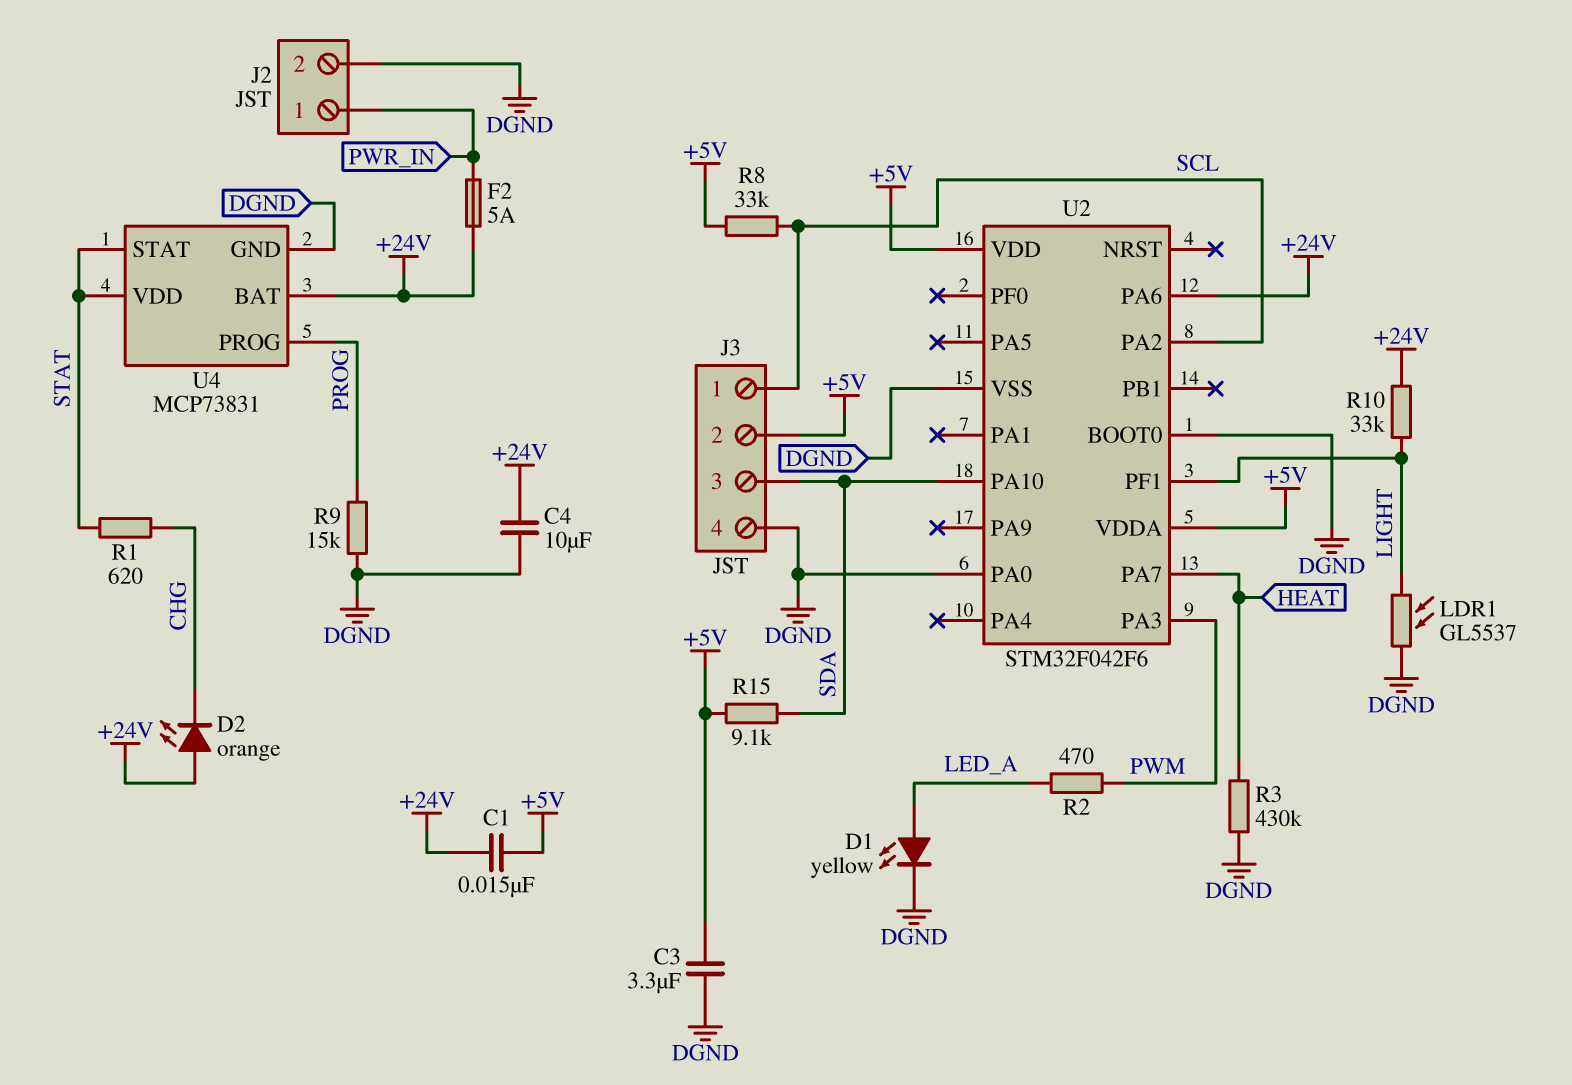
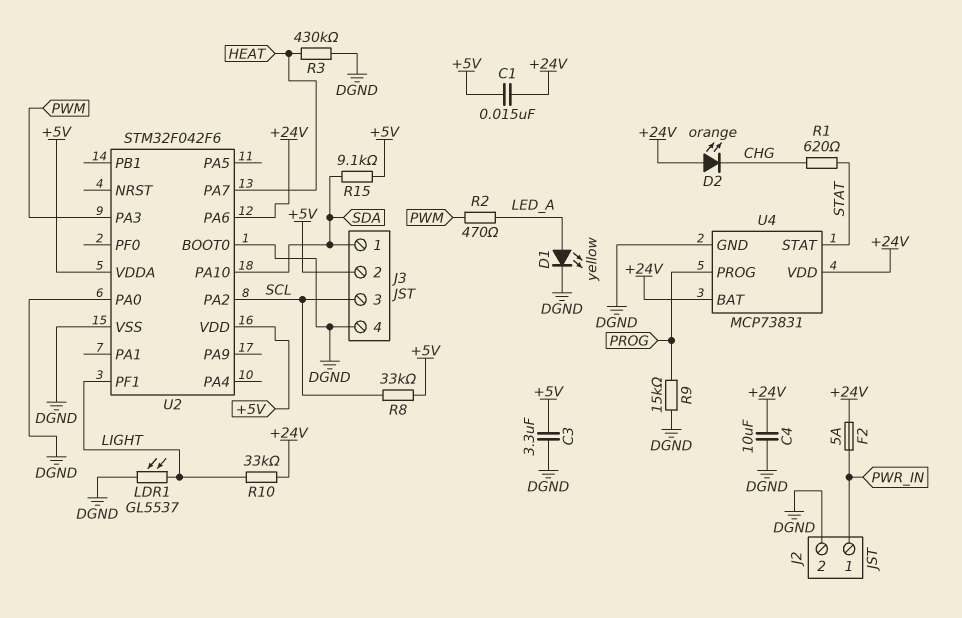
J3 pin 1: SCL -> SDA
J3 pin 3: SDA -> SCL
U4 pin VDD: STAT -> +24V

